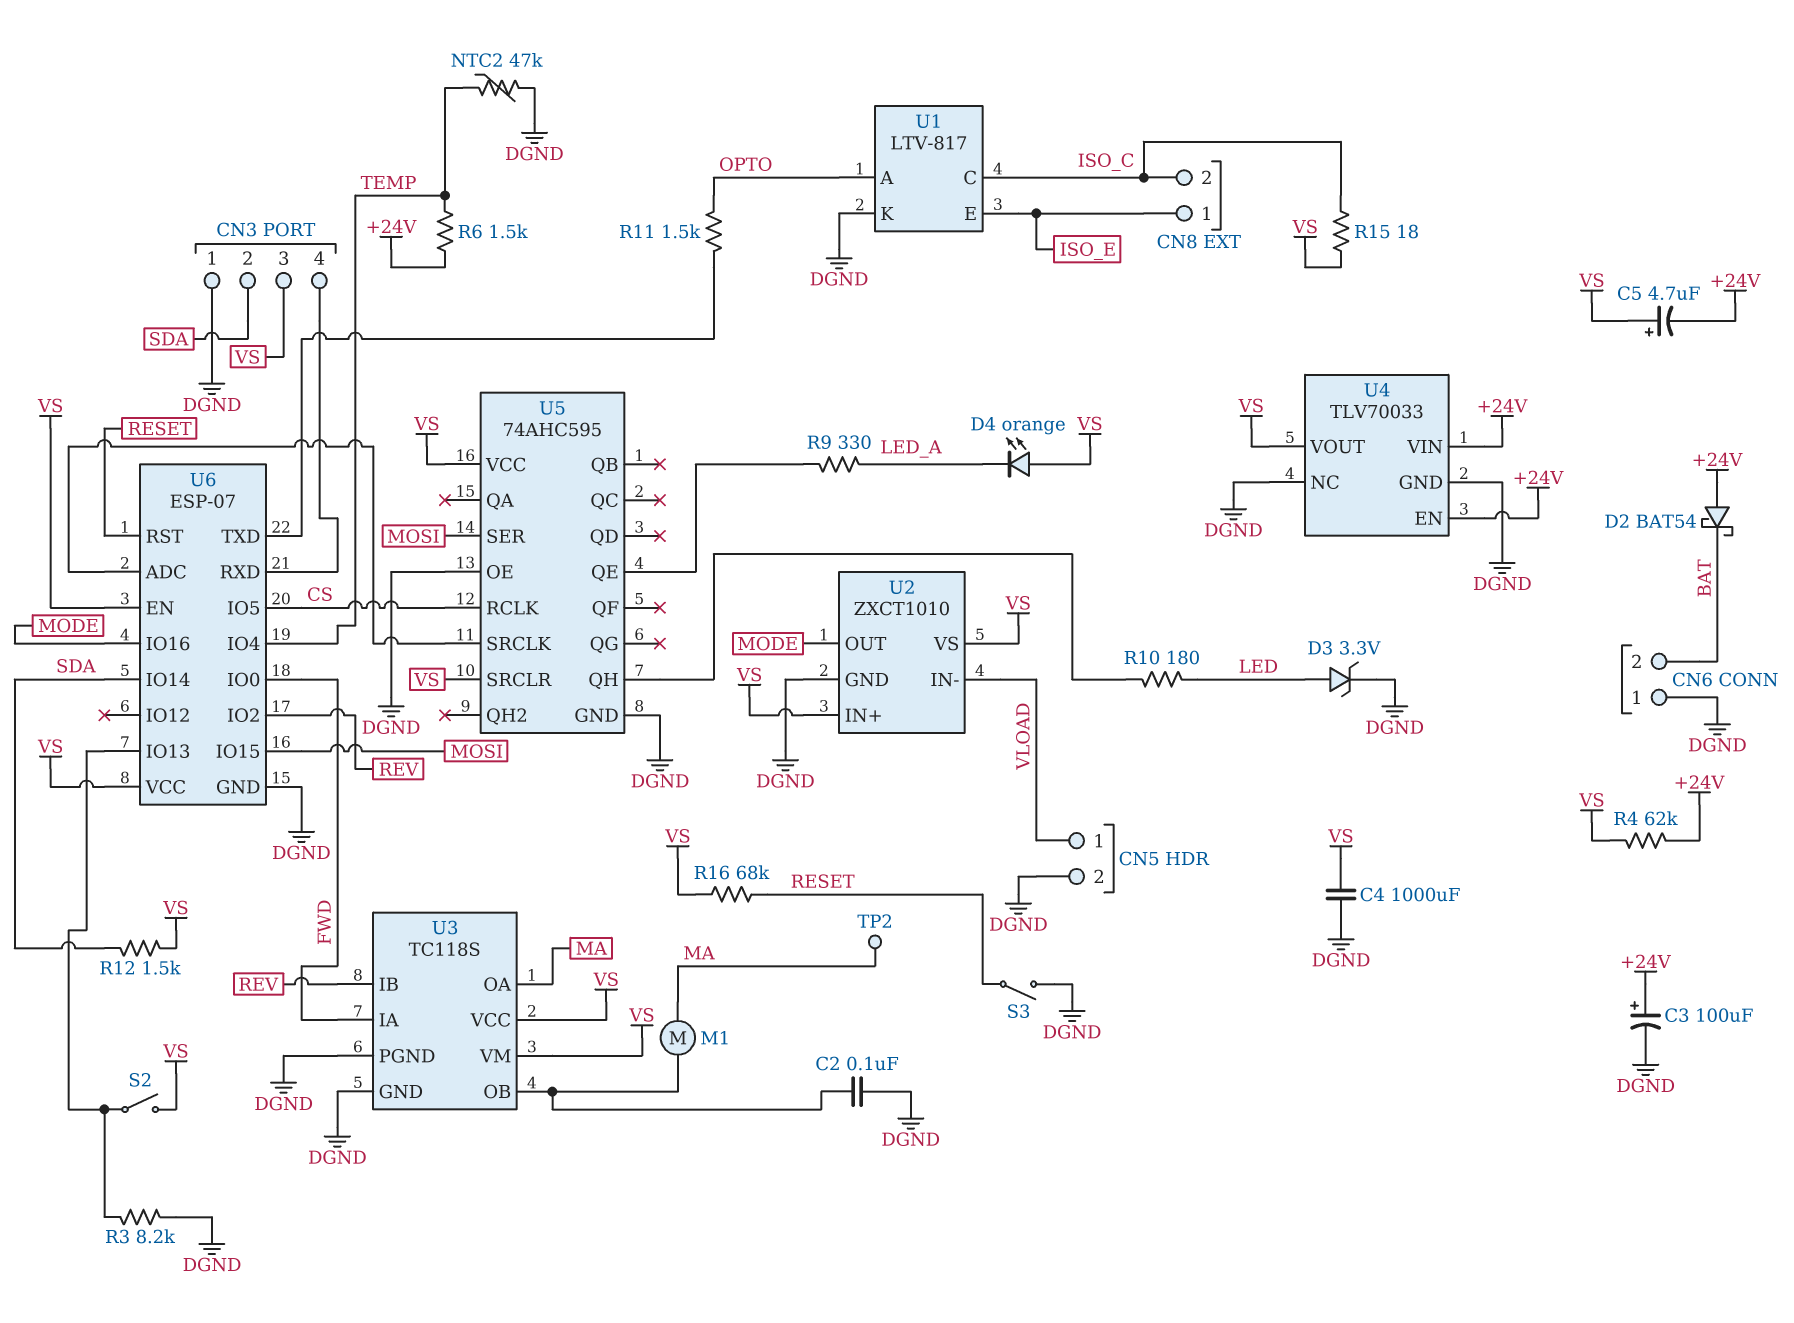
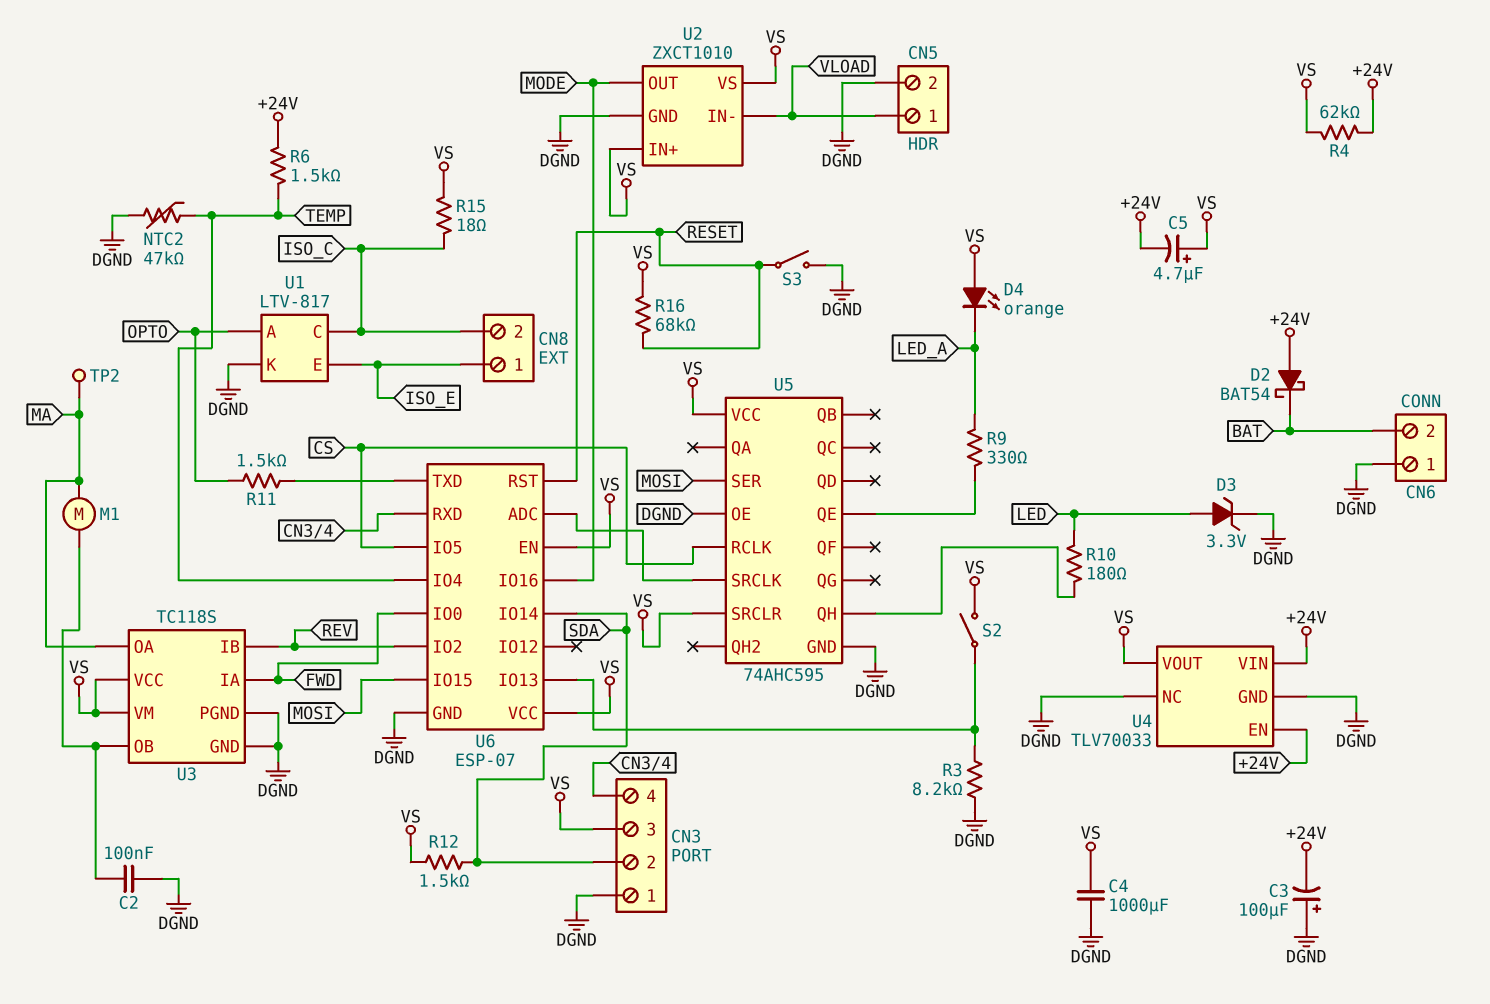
C3: 100uF (plus +24V, minus DGND) -> 100uF (plus DGND, minus +24V)

